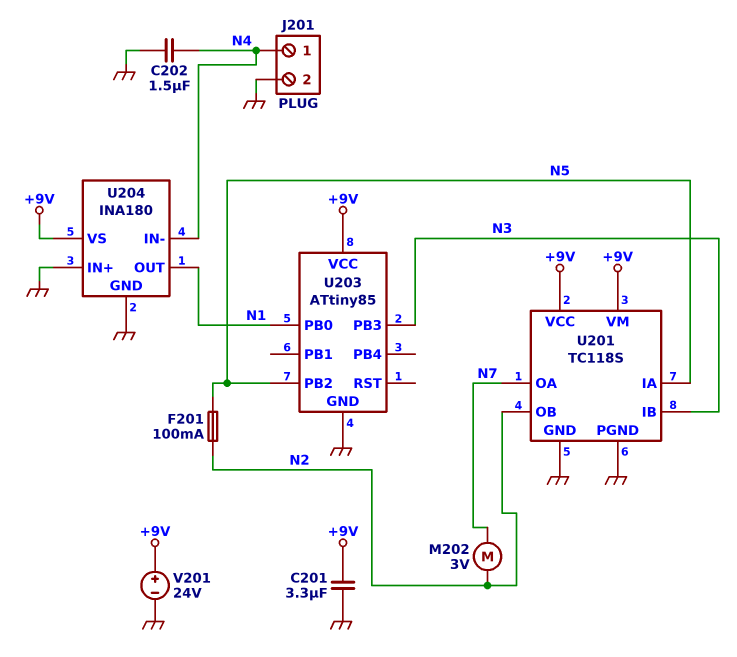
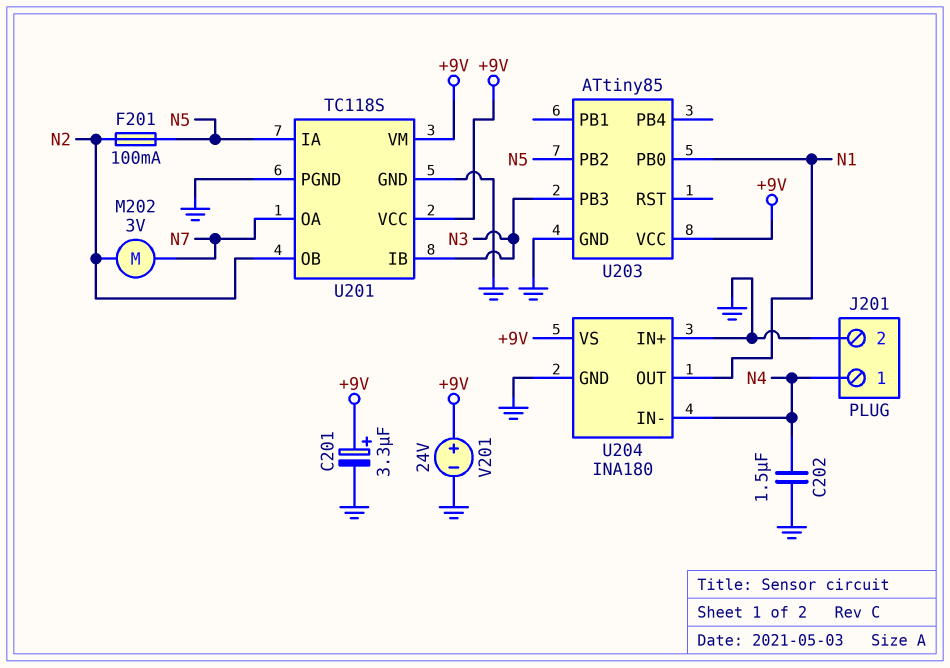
C201: 3.3uF (+9V, GND) -> 3.3uF (plus +9V, minus GND)

